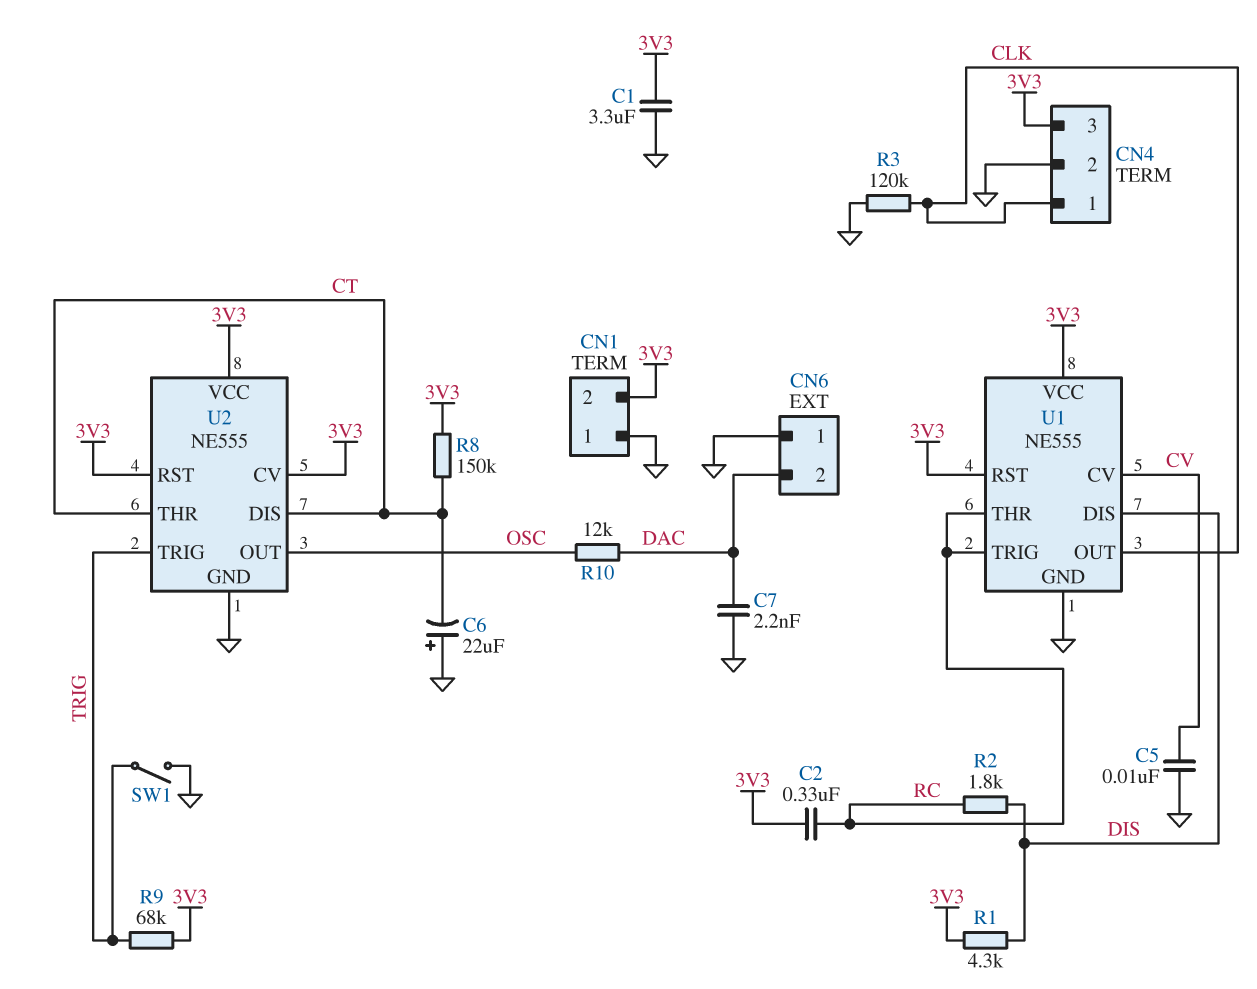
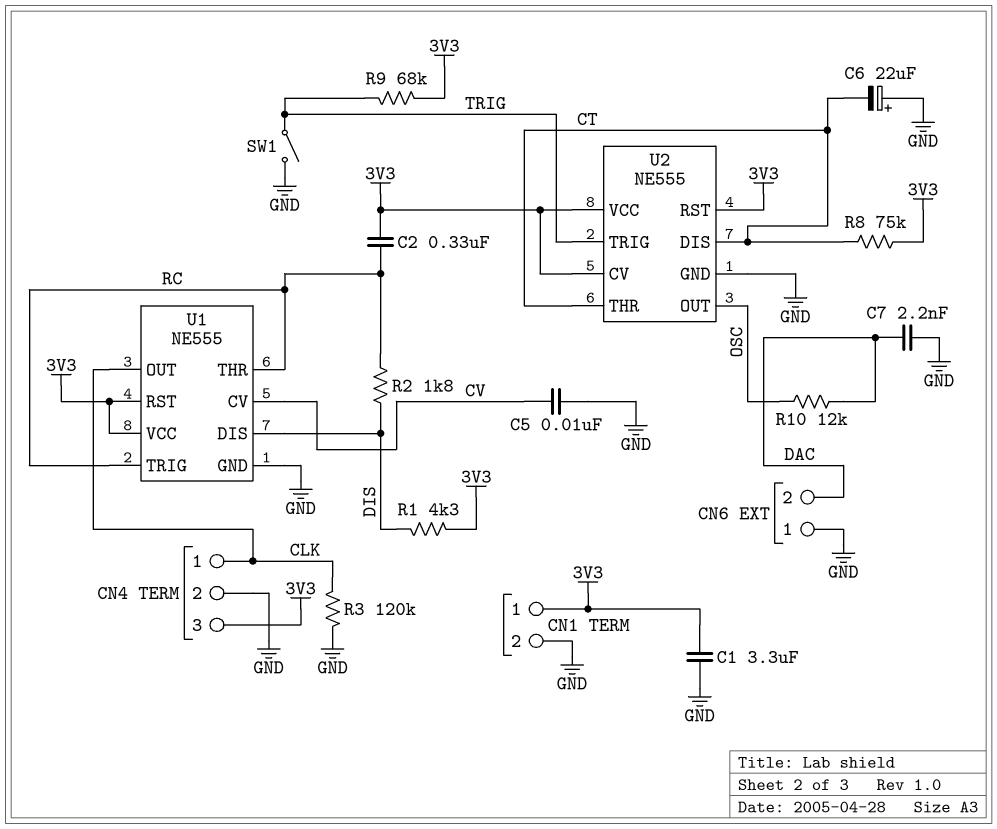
CN1 pin 1: GND -> 3V3
CN1 pin 2: 3V3 -> GND
R8: 150k (3V3, CT) -> 75k (3V3, CT)

